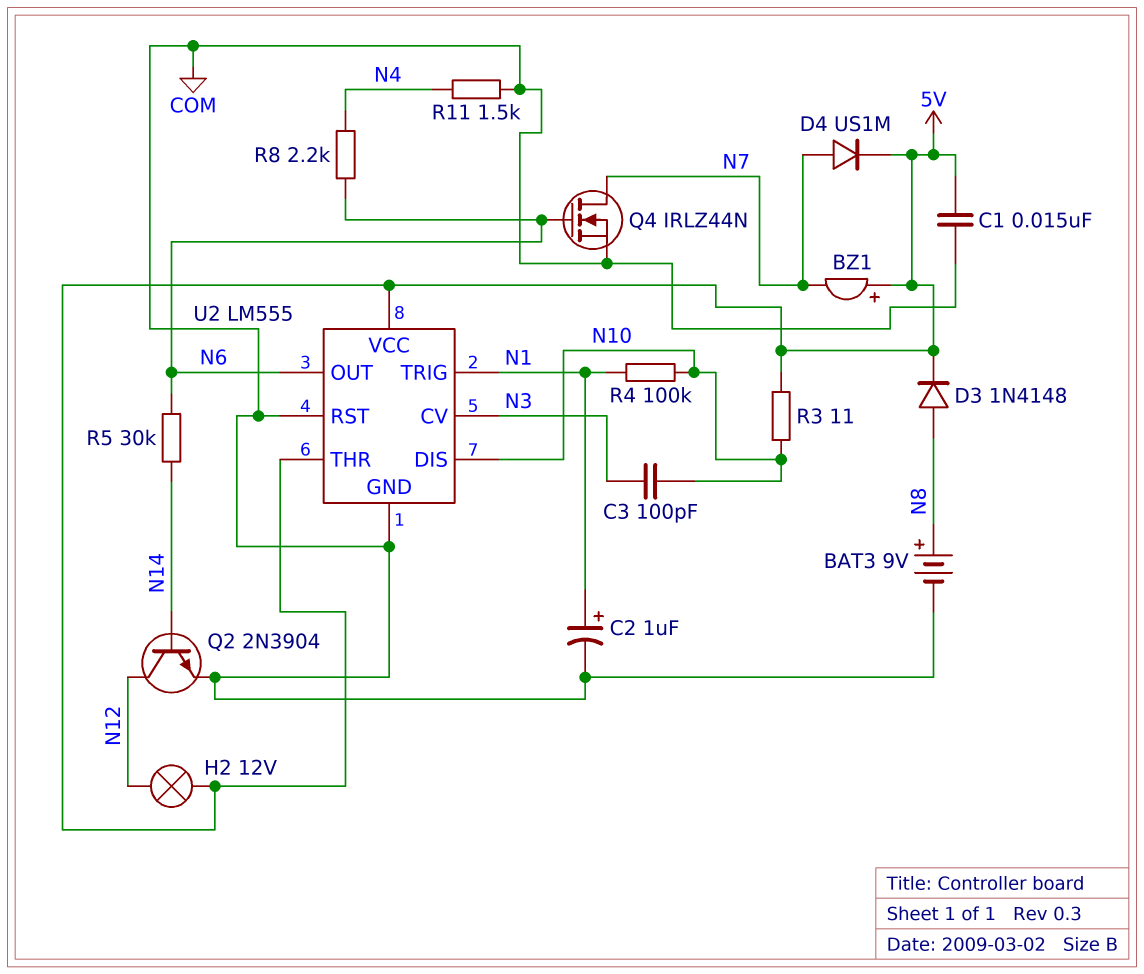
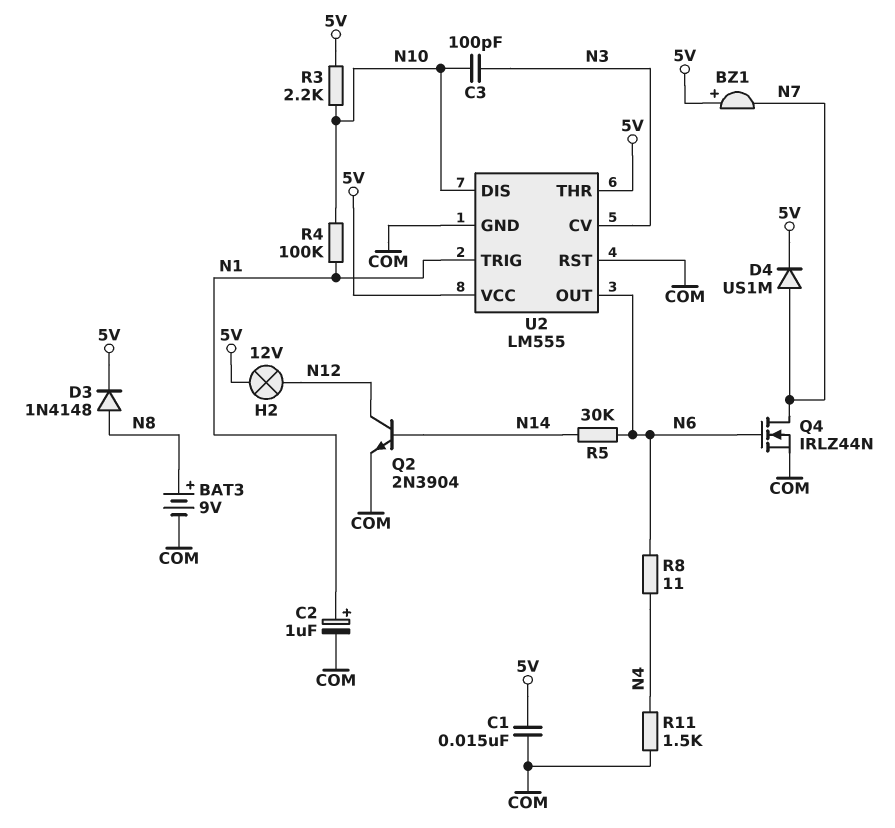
R3: 11 (5V, N10) -> 2.2k (5V, N10)
R8: 2.2k (N4, N6) -> 11 (N4, N6)

